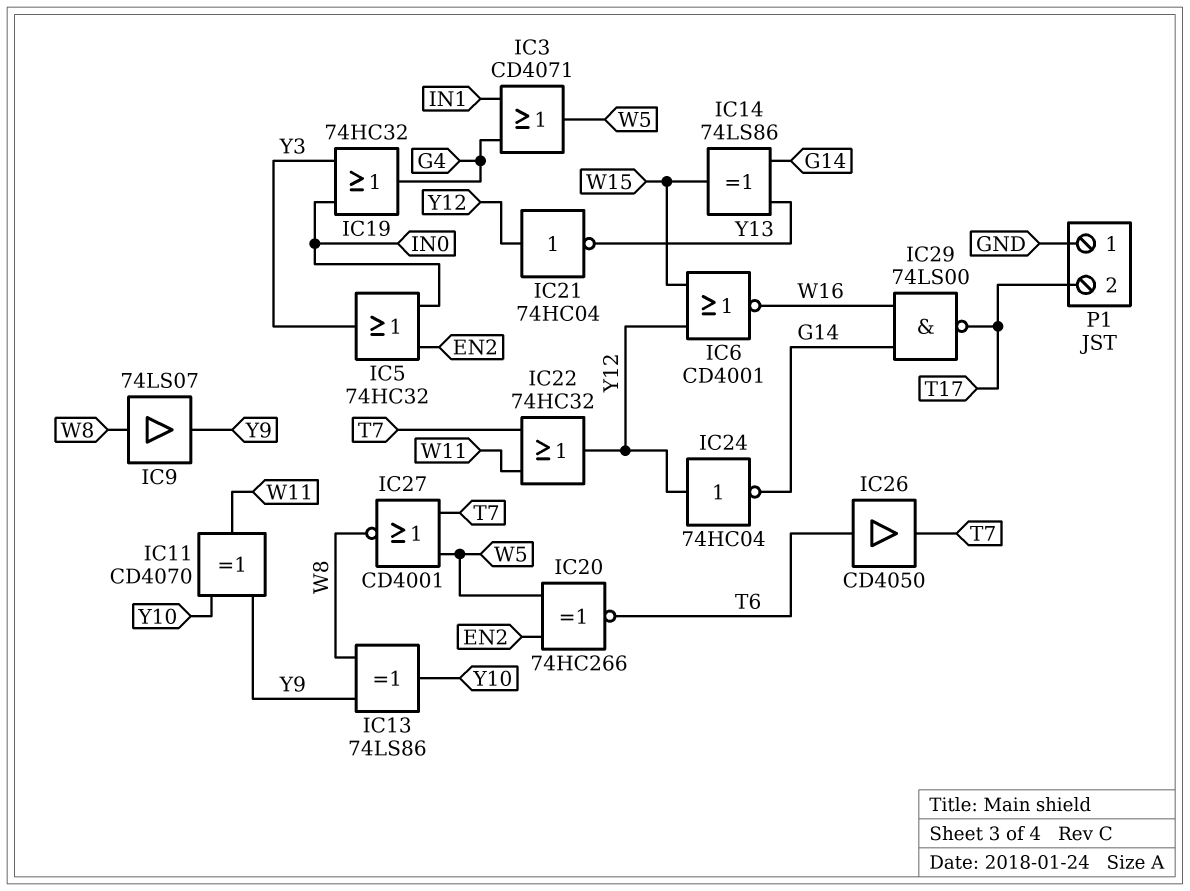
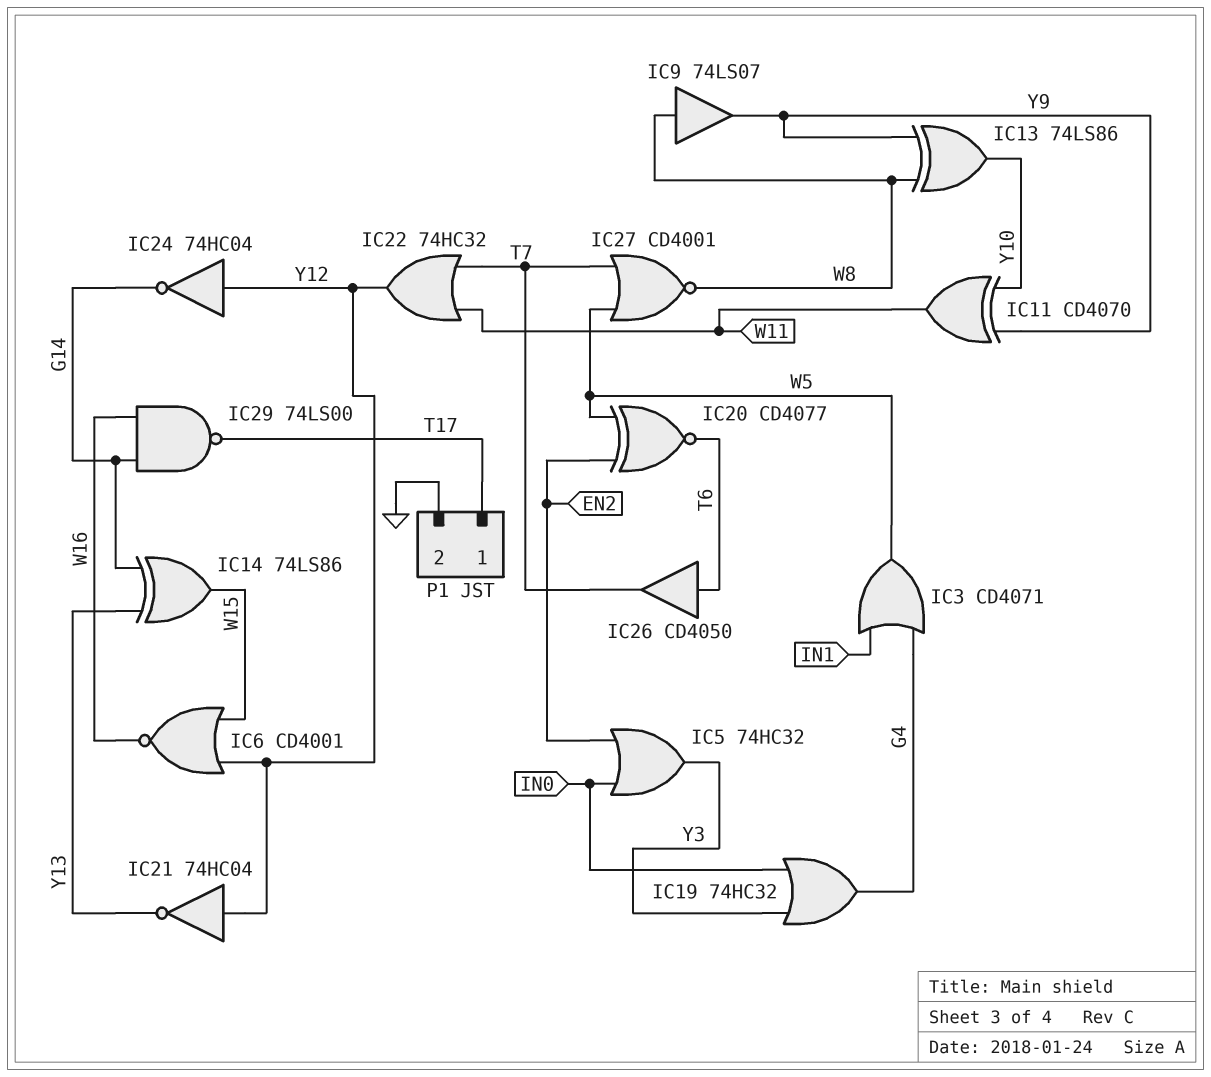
IC20: XNOR 74HC266 (in EN2, in W5, out T6) -> XNOR CD4077 (in EN2, in W5, out T6)
P1 pin 1: GND -> T17
P1 pin 2: T17 -> GND

